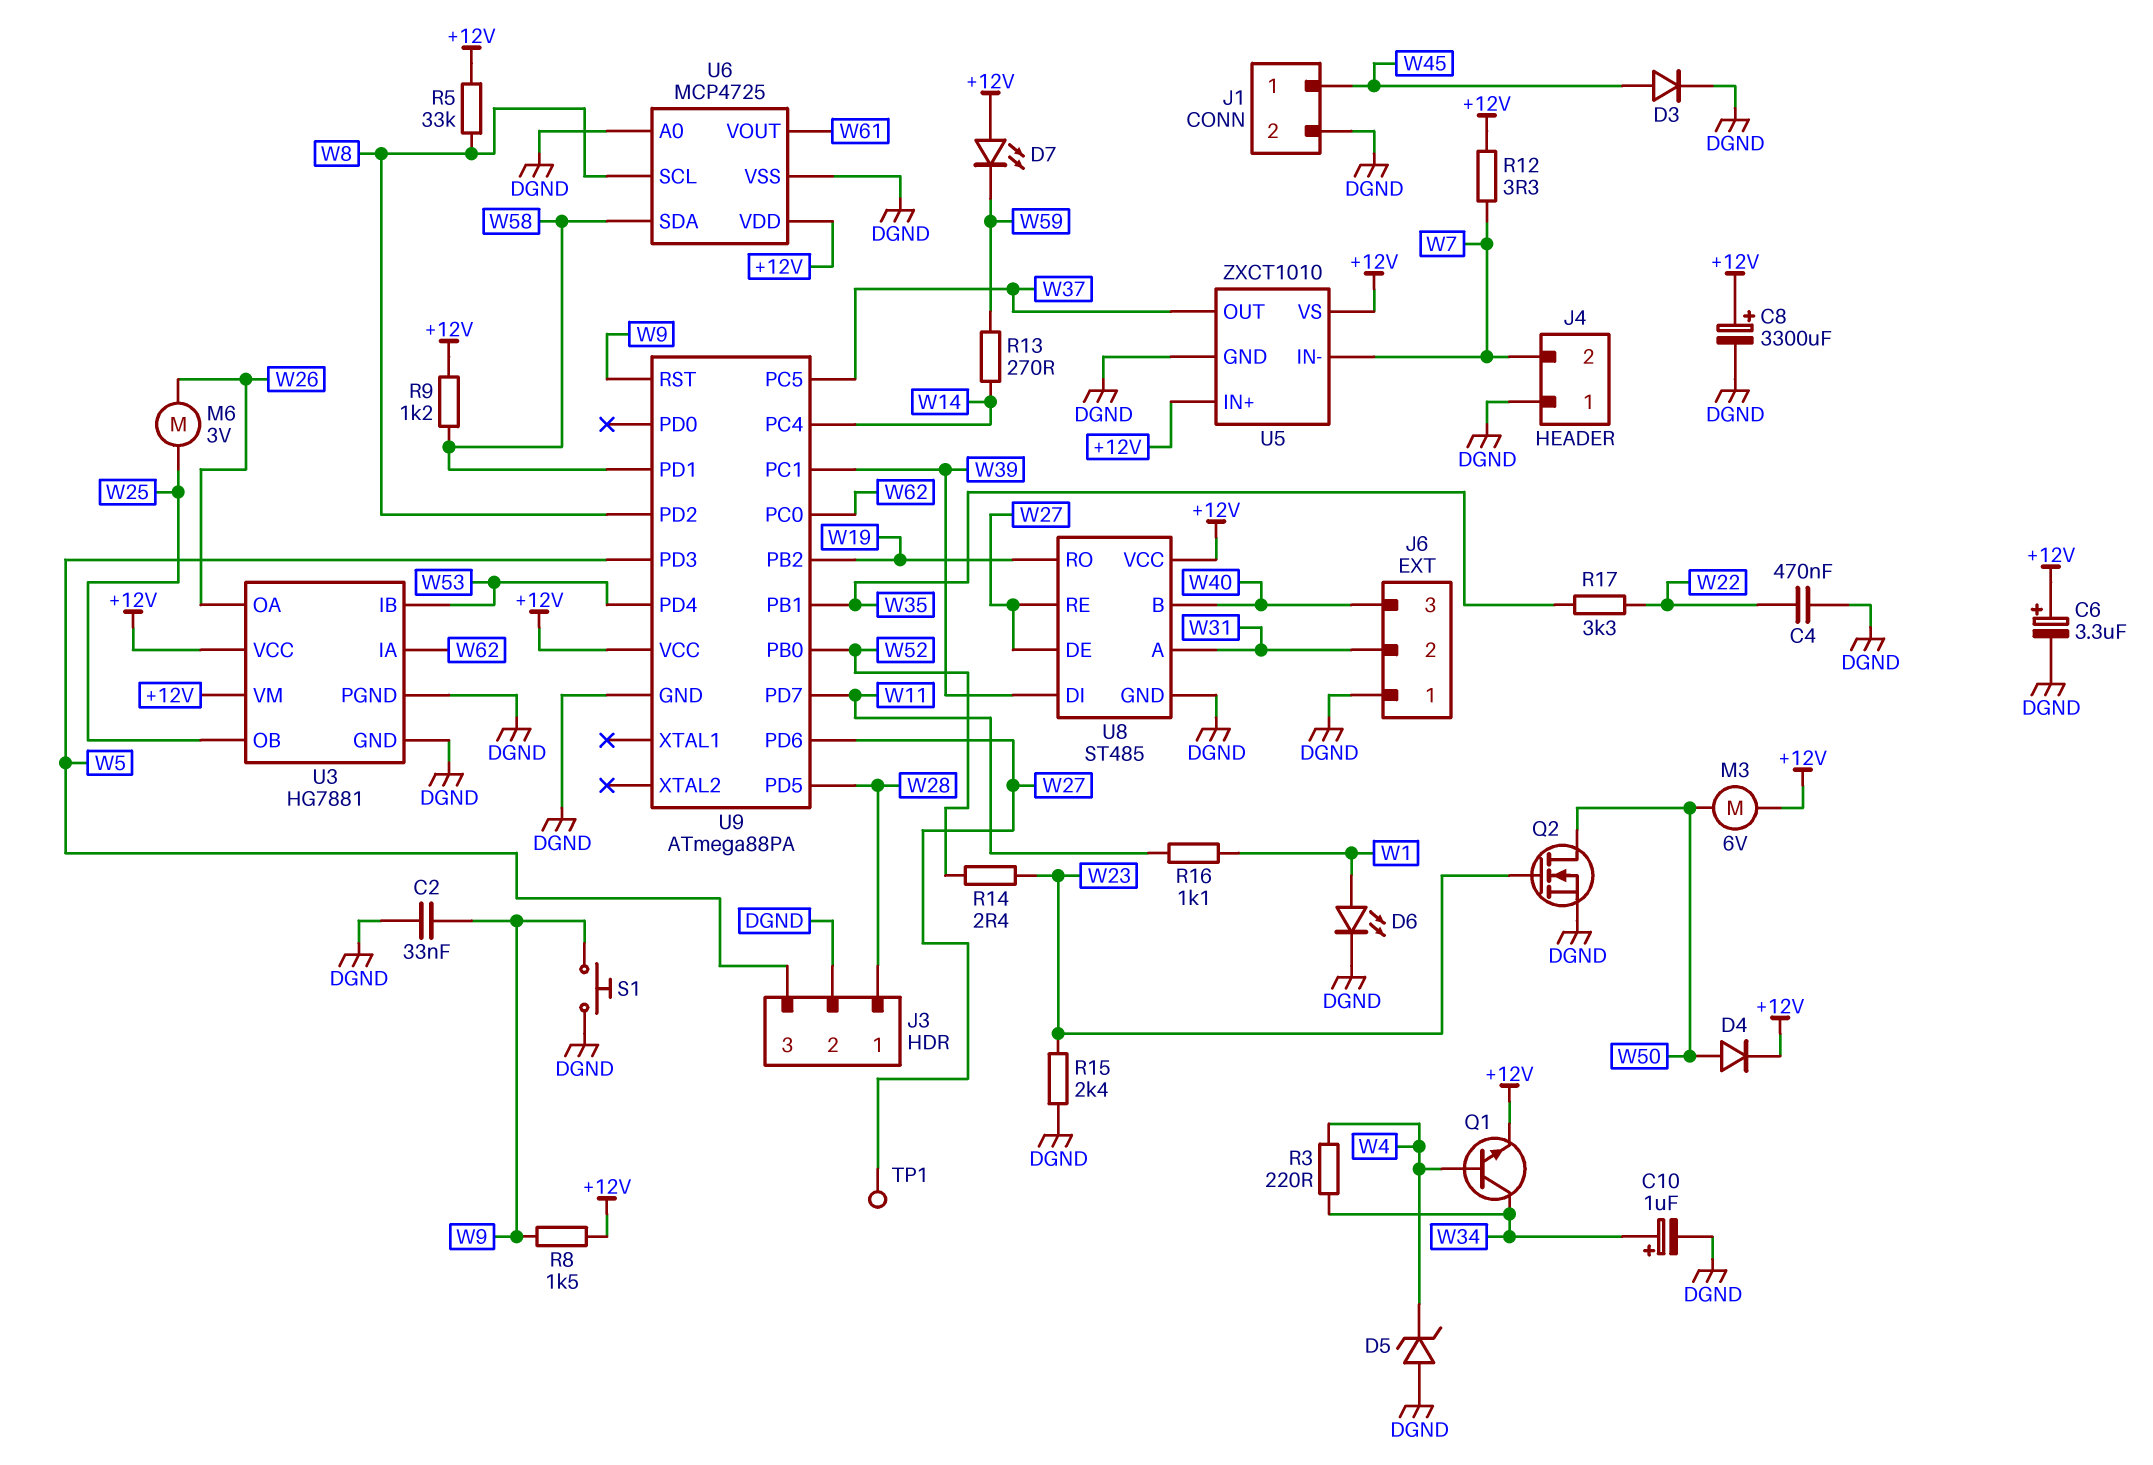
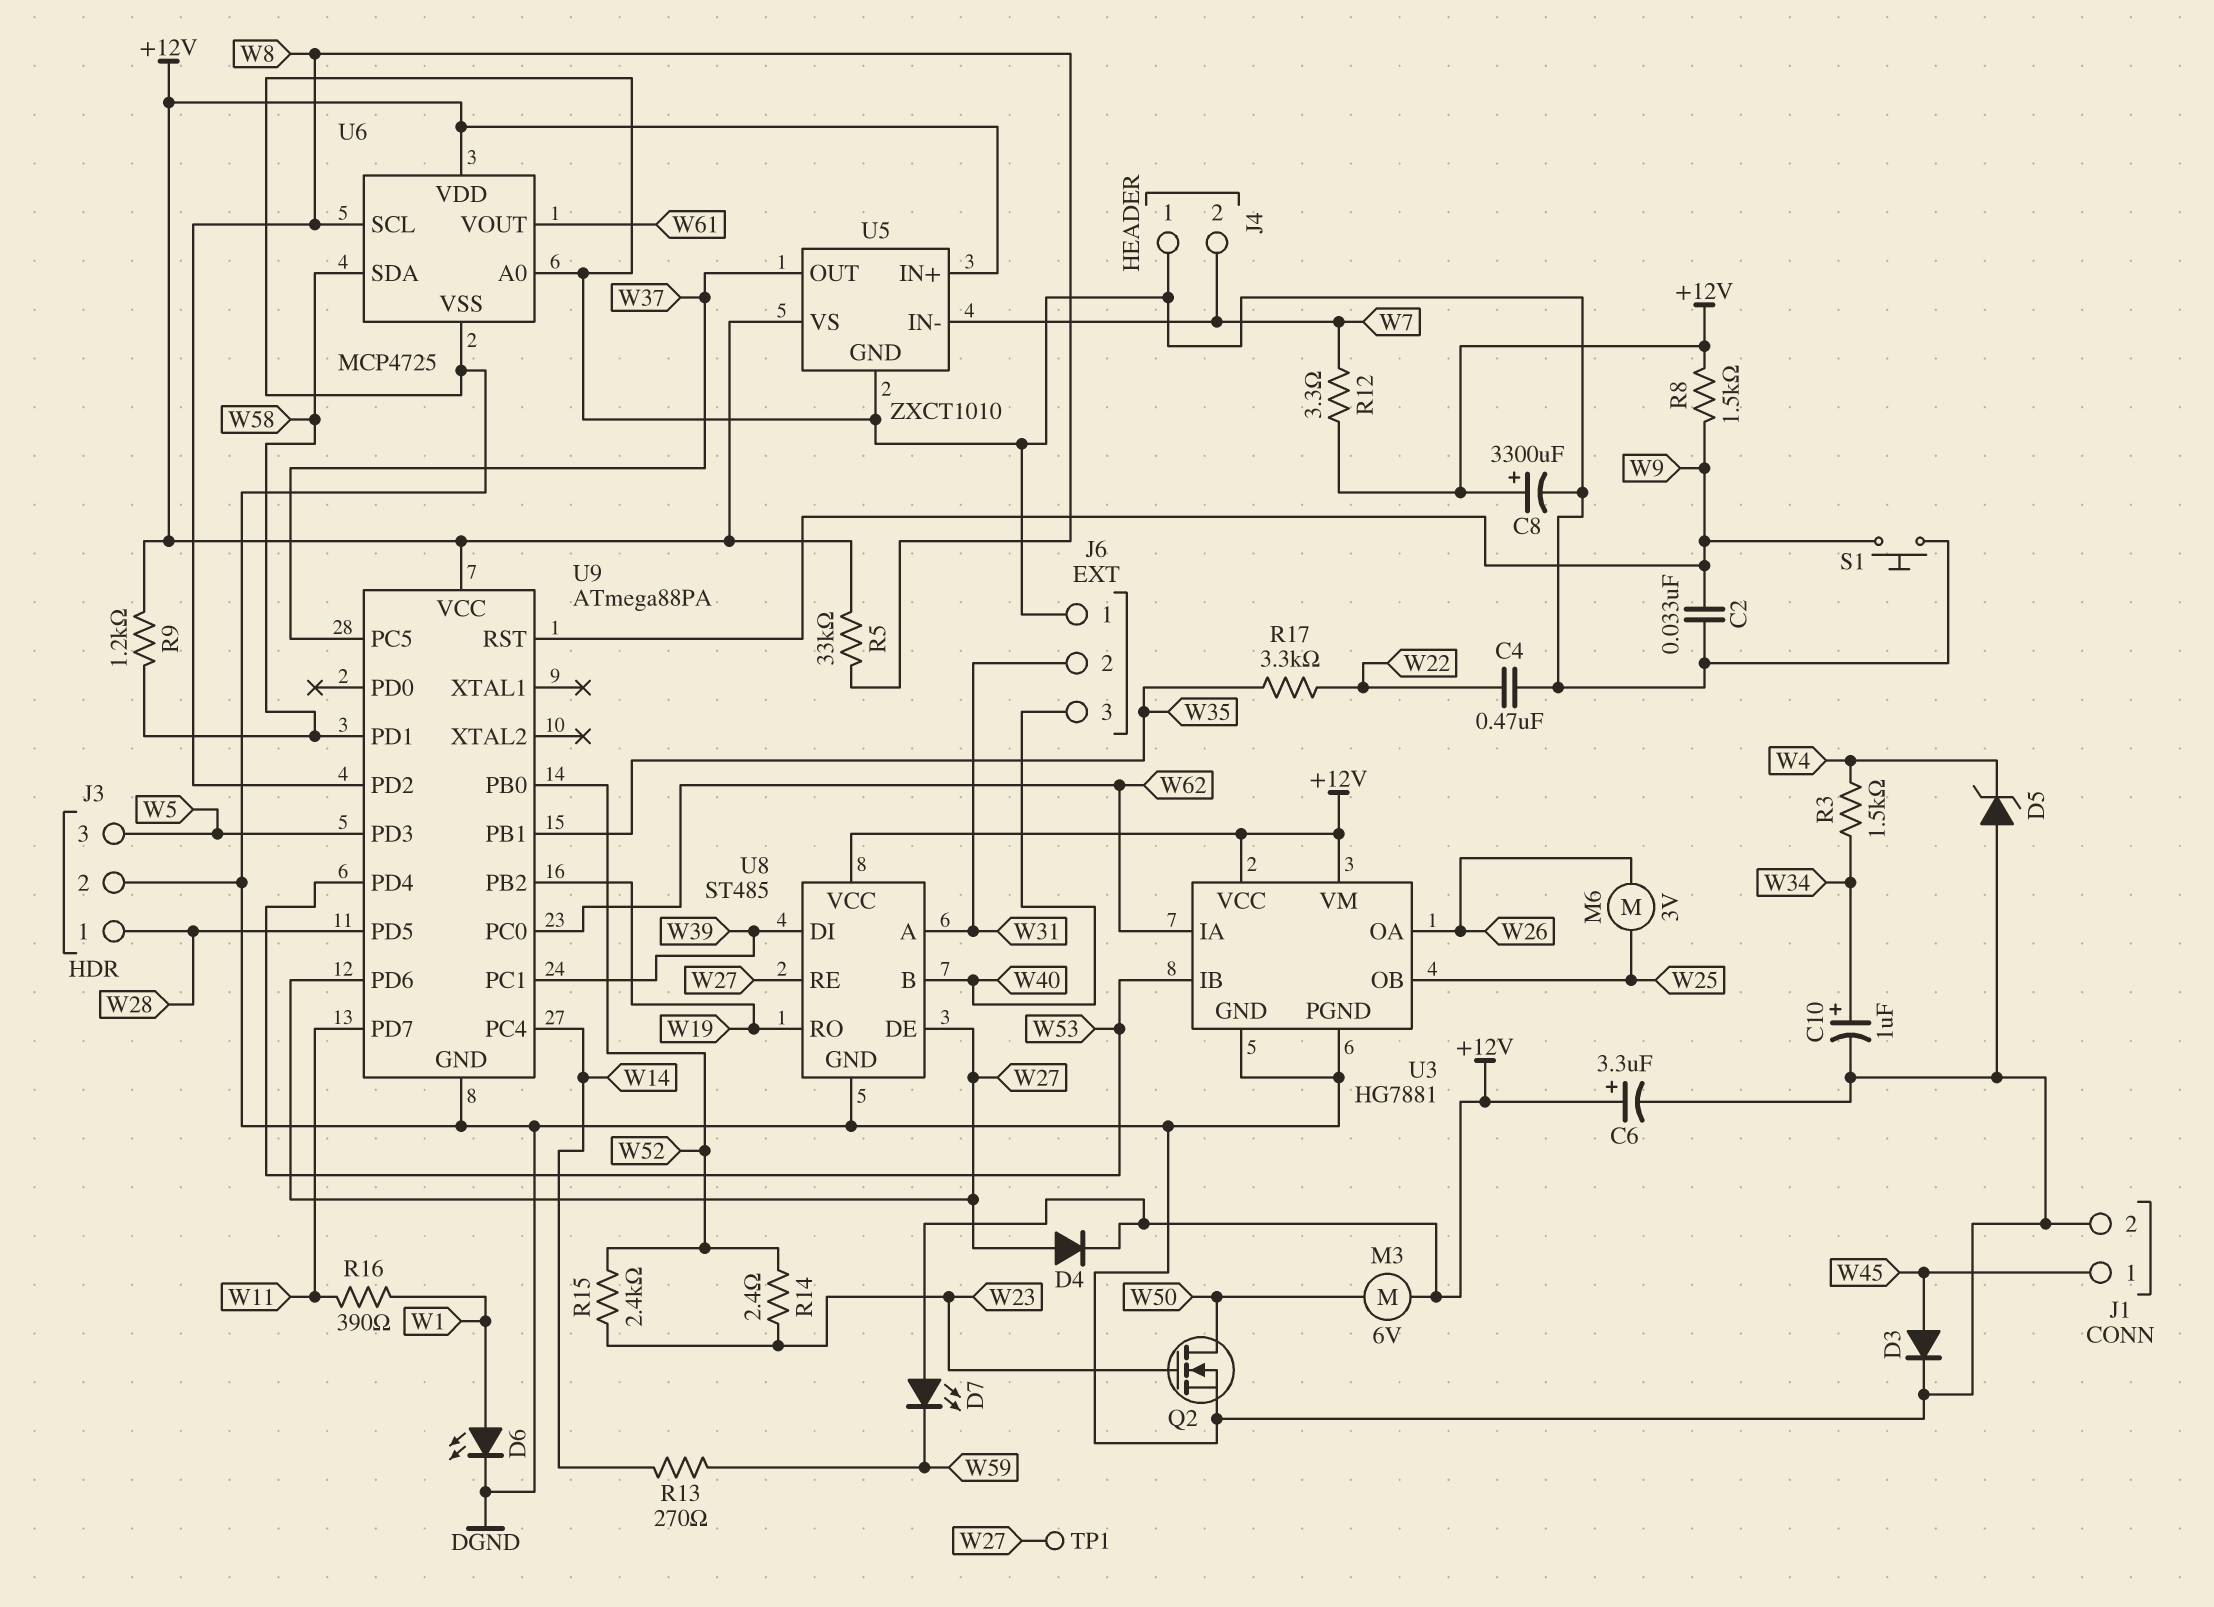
D4: diode (A W50, K +12V) -> diode (A W27, K +12V)
Q1: NPN (B W4, C W34, E +12V) -> none
R3: 220 (W4, W34) -> 1.5k (W4, W34)
R15: 2.4k (DGND, W23) -> 2.4k (W23, W52)
R16: 1.1k (W1, W11) -> 390 (W1, W11)

